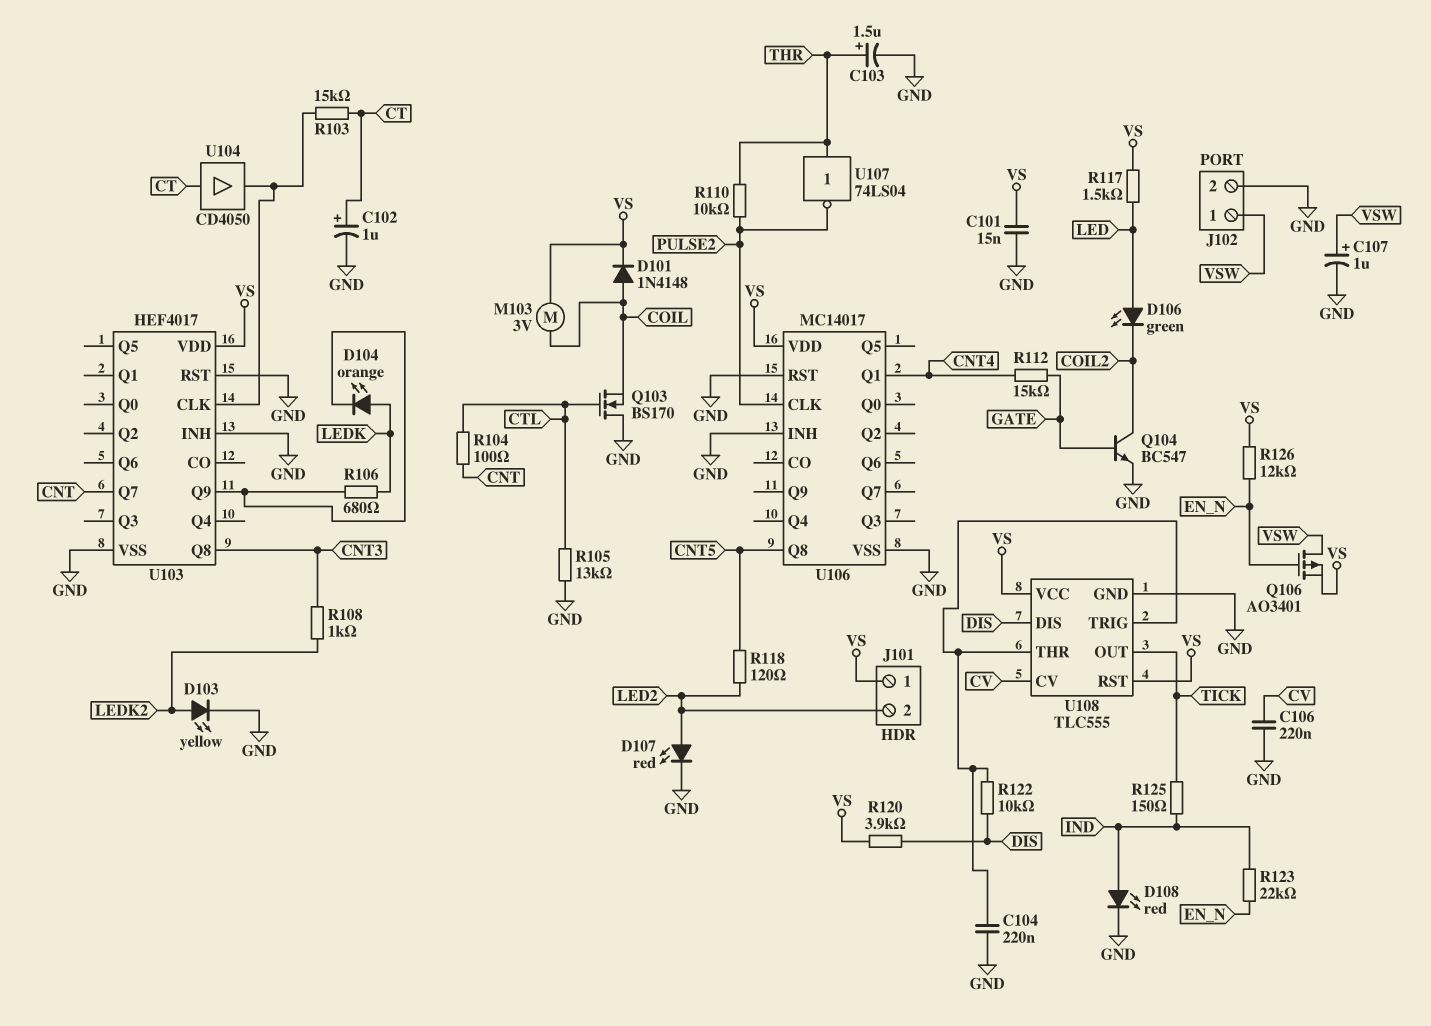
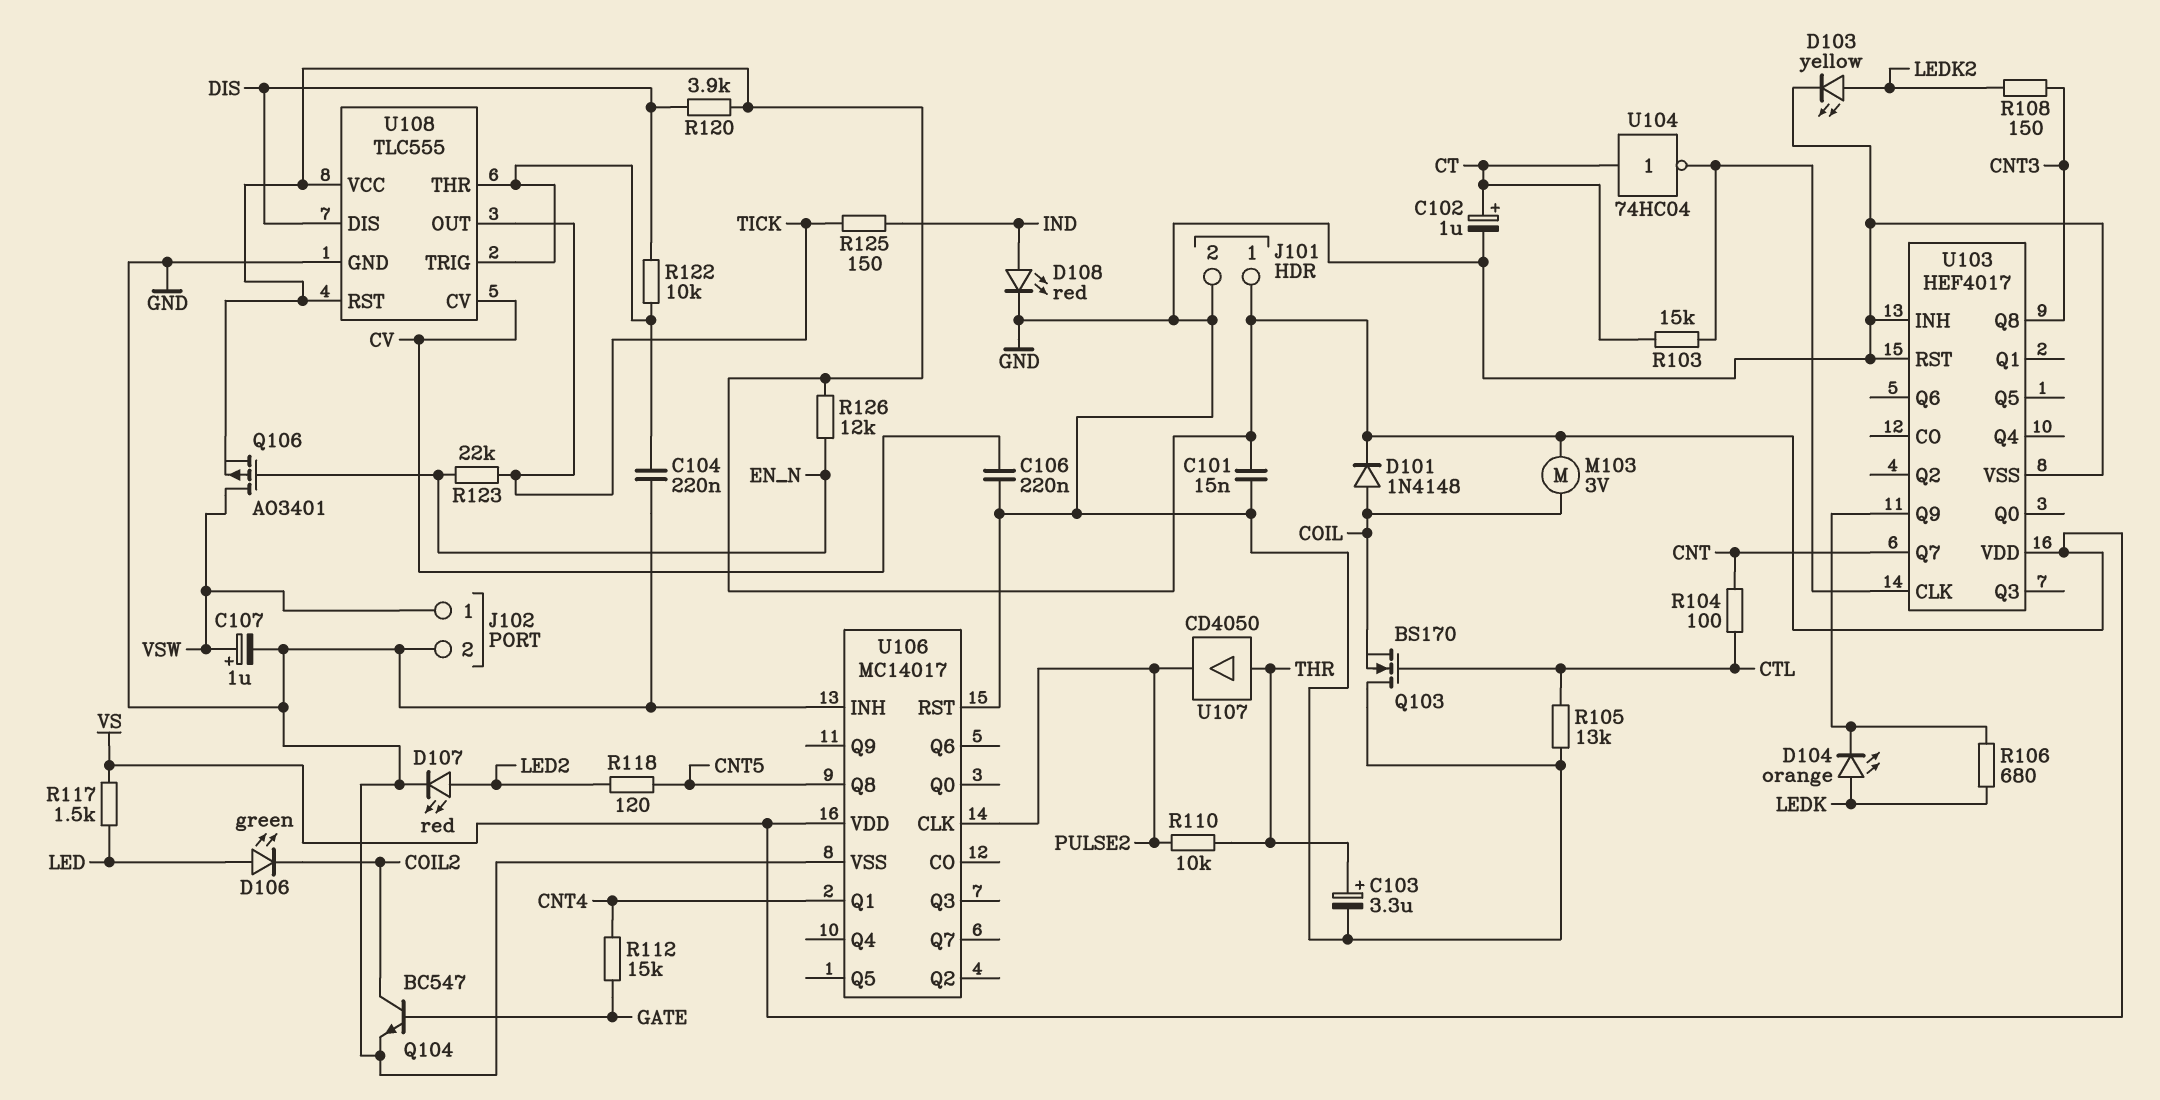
C103: 1.5uF (plus THR, minus GND) -> 3.3uF (plus THR, minus GND)
J101 pin 2: LED2 -> GND
R108: 1k (CNT3, LEDK2) -> 150 (CNT3, LEDK2)
R123: 22k (EN_N, IND) -> 22k (EN_N, TICK)
U104: buffer CD4050 (in CT, out U103/CLK) -> NOT 74HC04 (in CT, out U103/CLK)
U107: NOT 74LS04 (in THR, out PULSE2) -> buffer CD4050 (in THR, out PULSE2)

